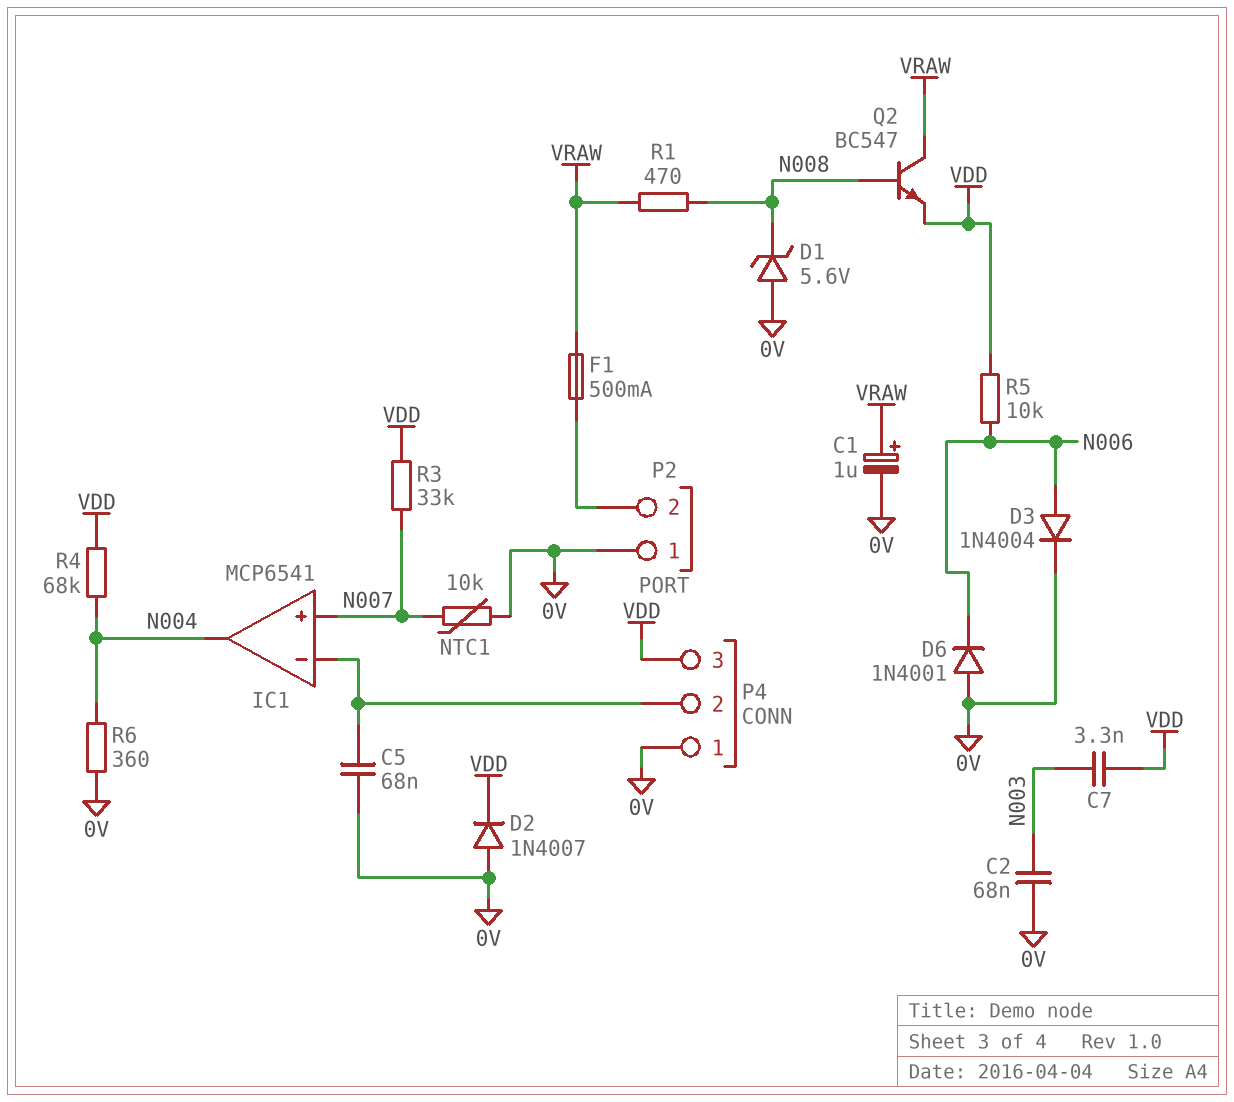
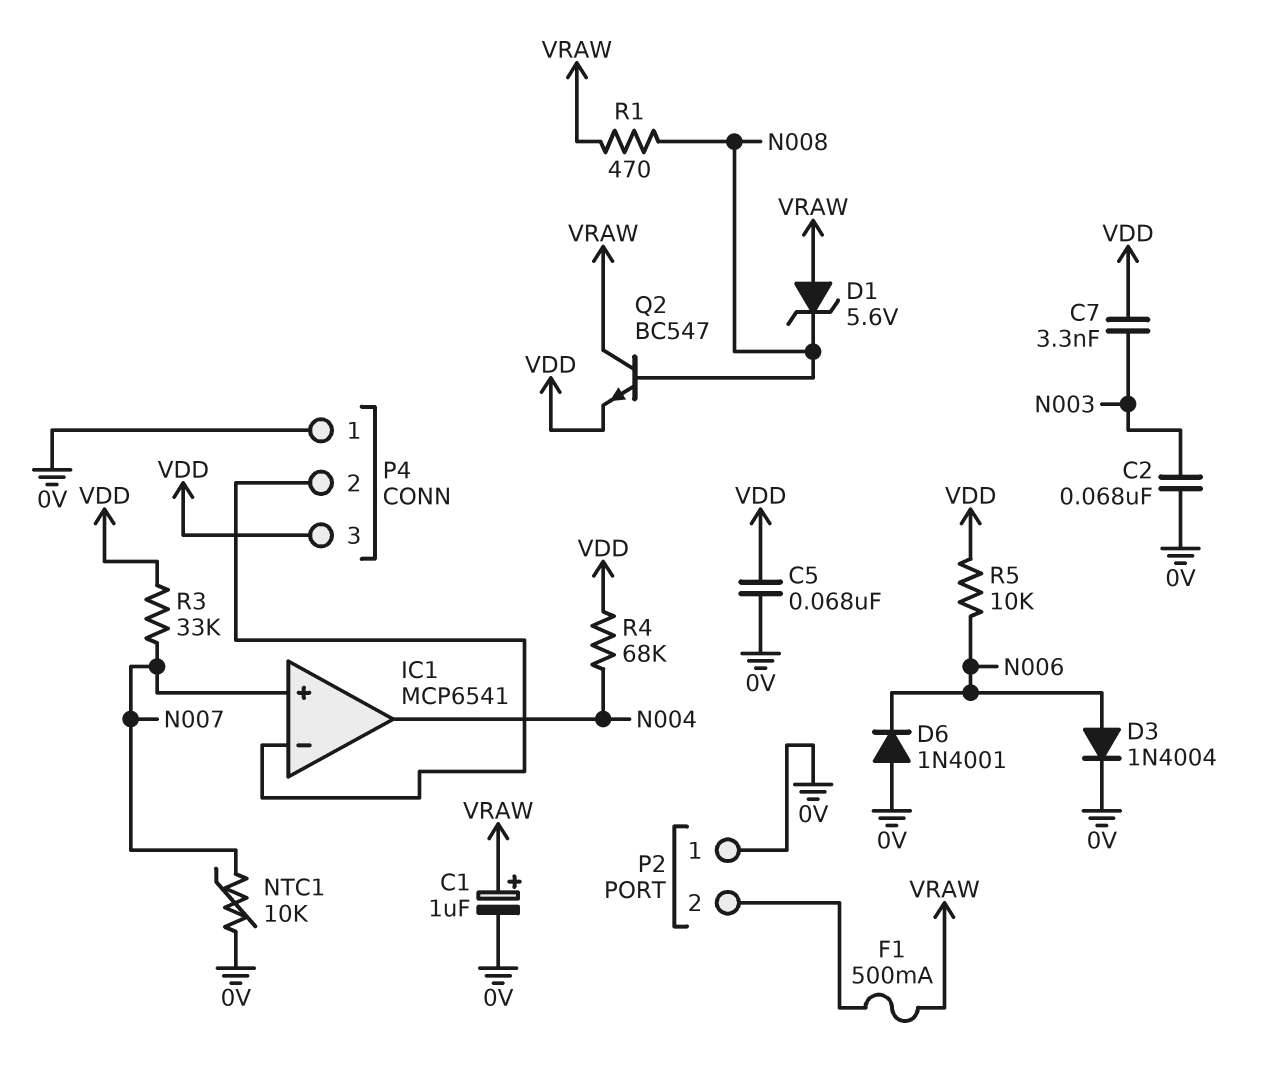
C5: 68nF (0V, IC1/in-) -> 68nF (0V, VDD)
D1: zener 5.6V (A 0V, K N008) -> zener 5.6V (A VRAW, K N008)
D2: diode 1N4007 (A 0V, K VDD) -> none
R6: 360 (0V, N004) -> none

